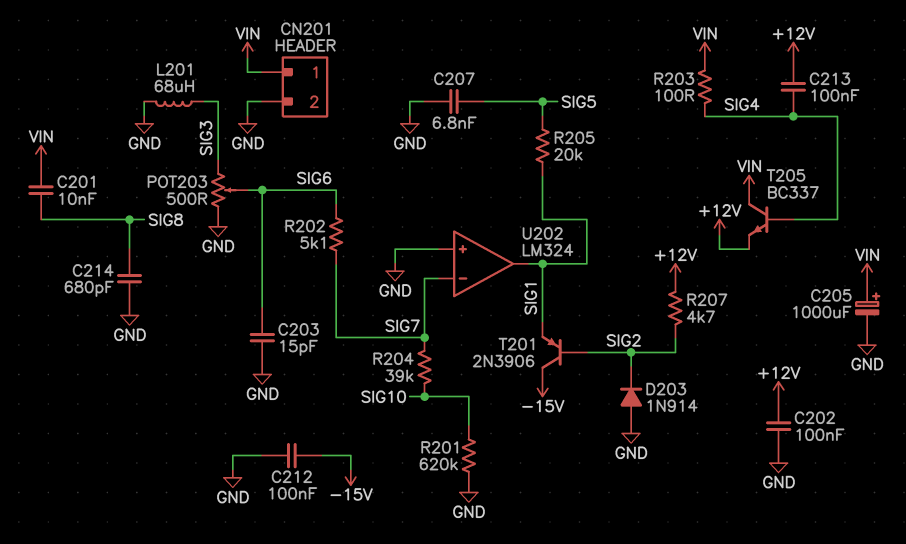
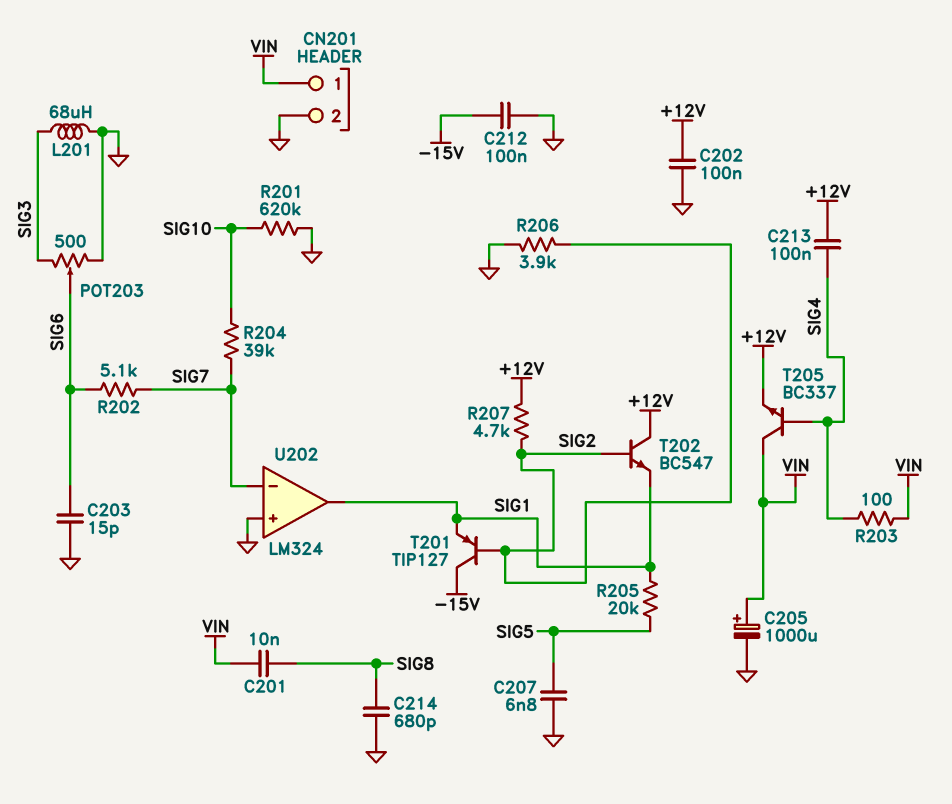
D203: diode 1N914 (A GND, K SIG2) -> none
R206: none -> 3.9k (GND, SIG2)
T201: PNP 2N3906 (B SIG2, C -15V, E SIG1) -> PNP TIP127 (B SIG2, C -15V, E SIG1)
T202: none -> NPN BC547 (B SIG2, C +12V, E SIG1)

